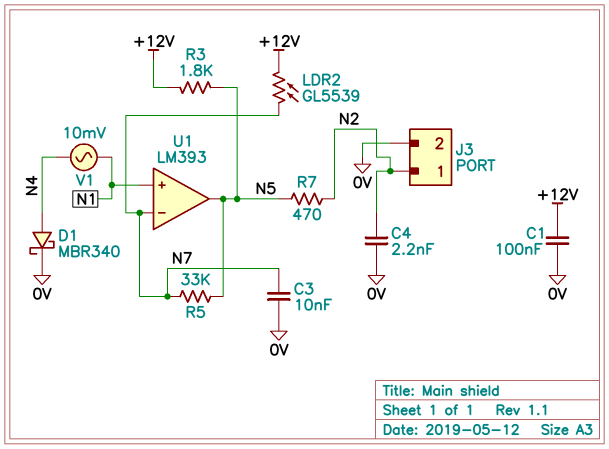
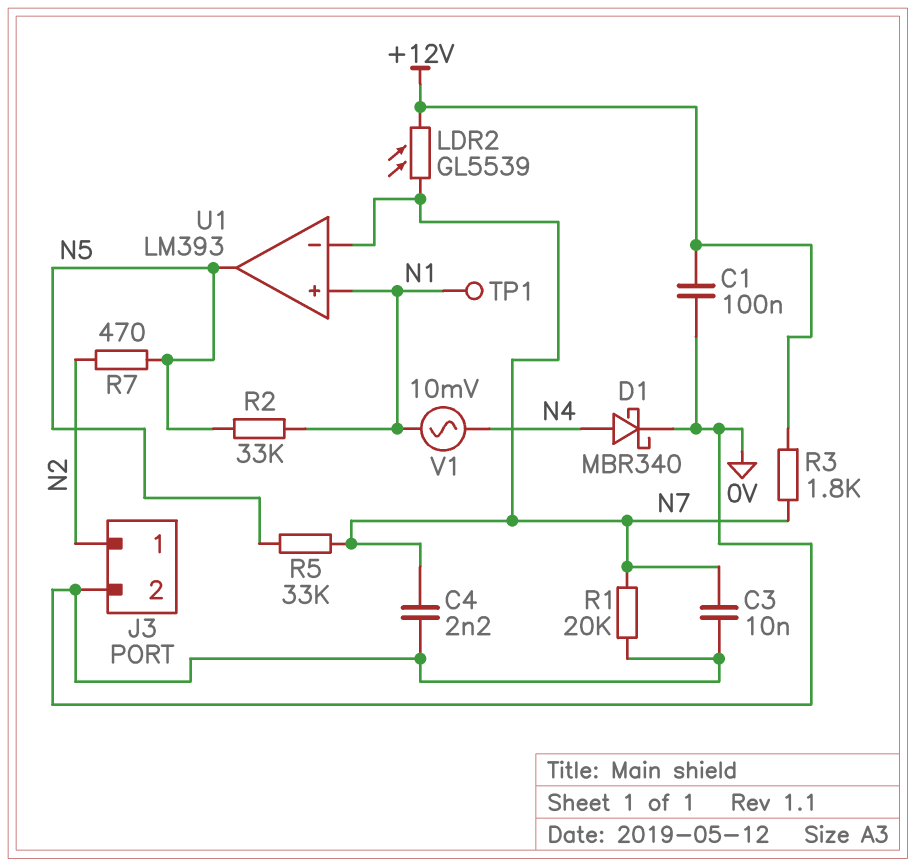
C4: 2.2nF (0V, N2) -> 2.2nF (0V, N7)
R1: none -> 20k (0V, N7)
R2: none -> 33k (N1, N5)
R3: 1.8k (+12V, N5) -> 1.8k (+12V, N7)
TP1: none -> test point (N1)

